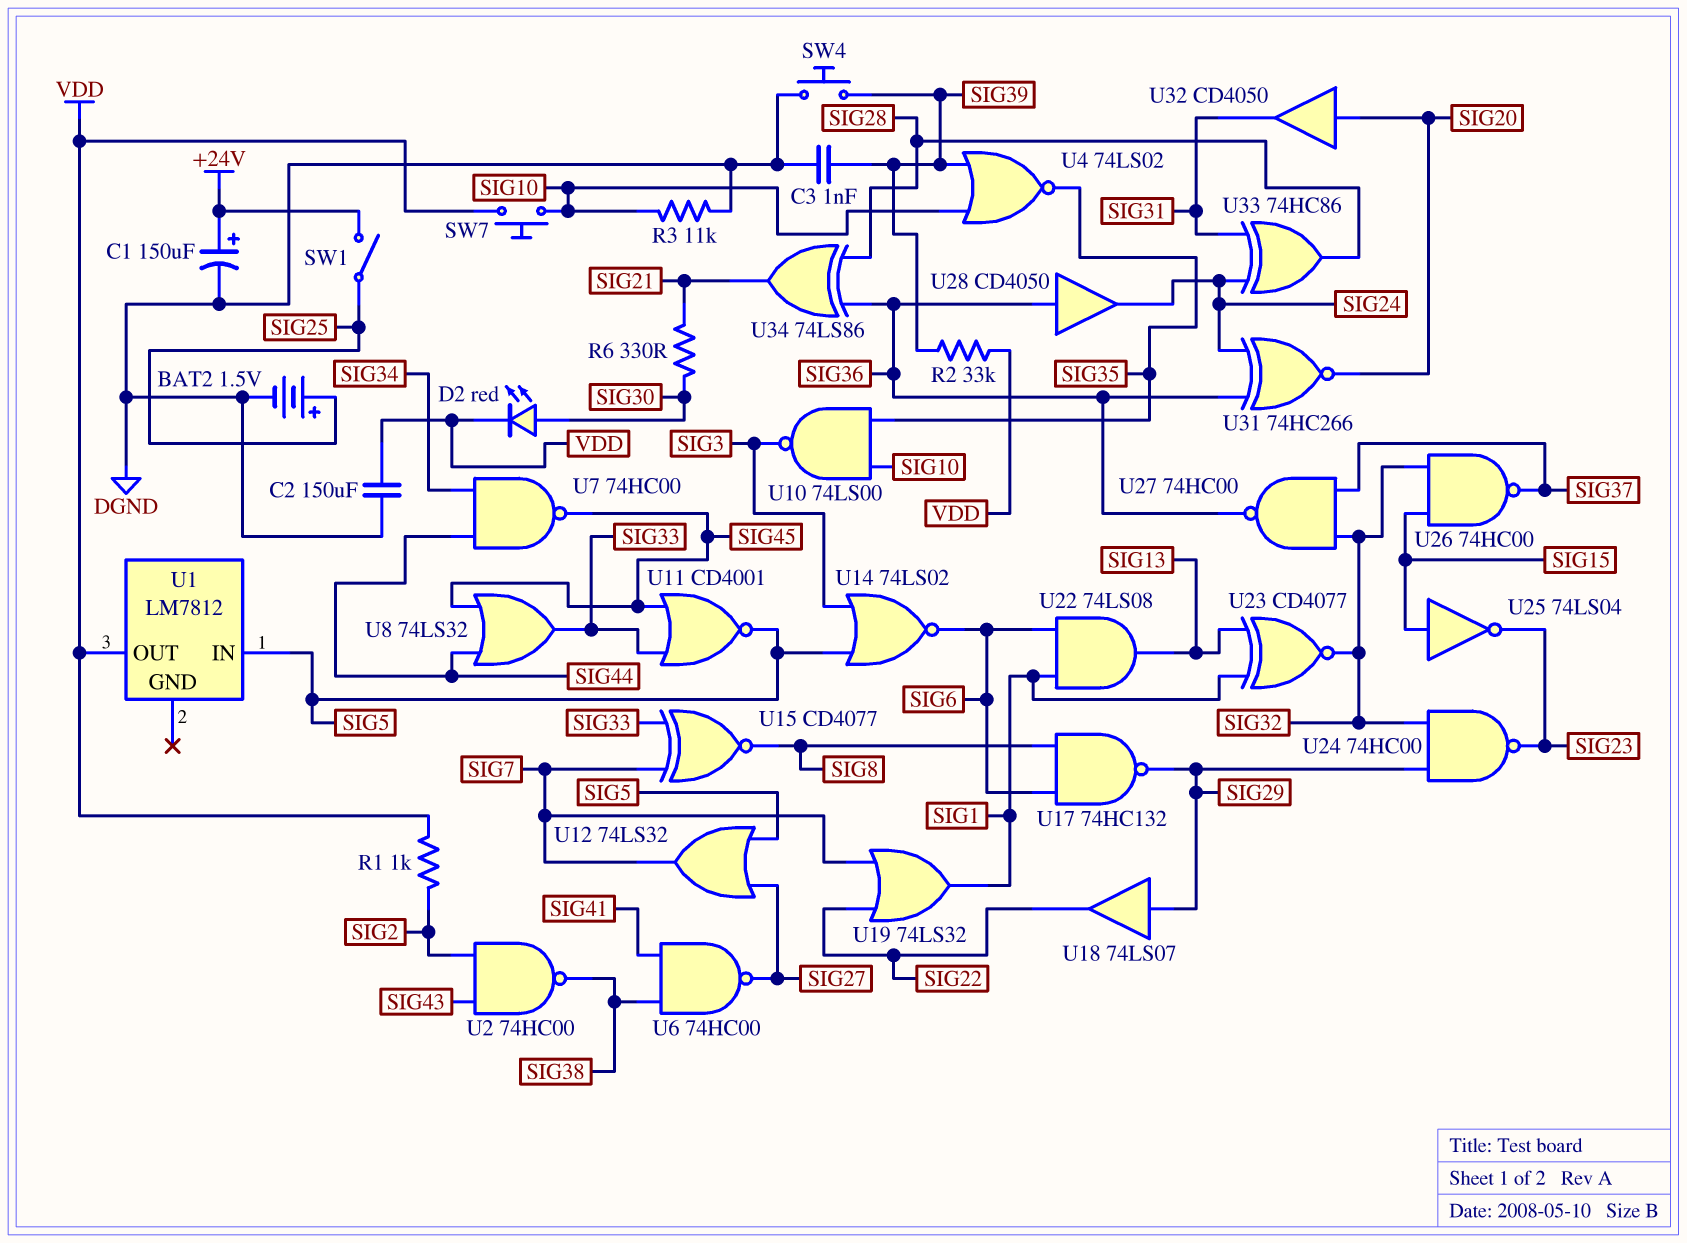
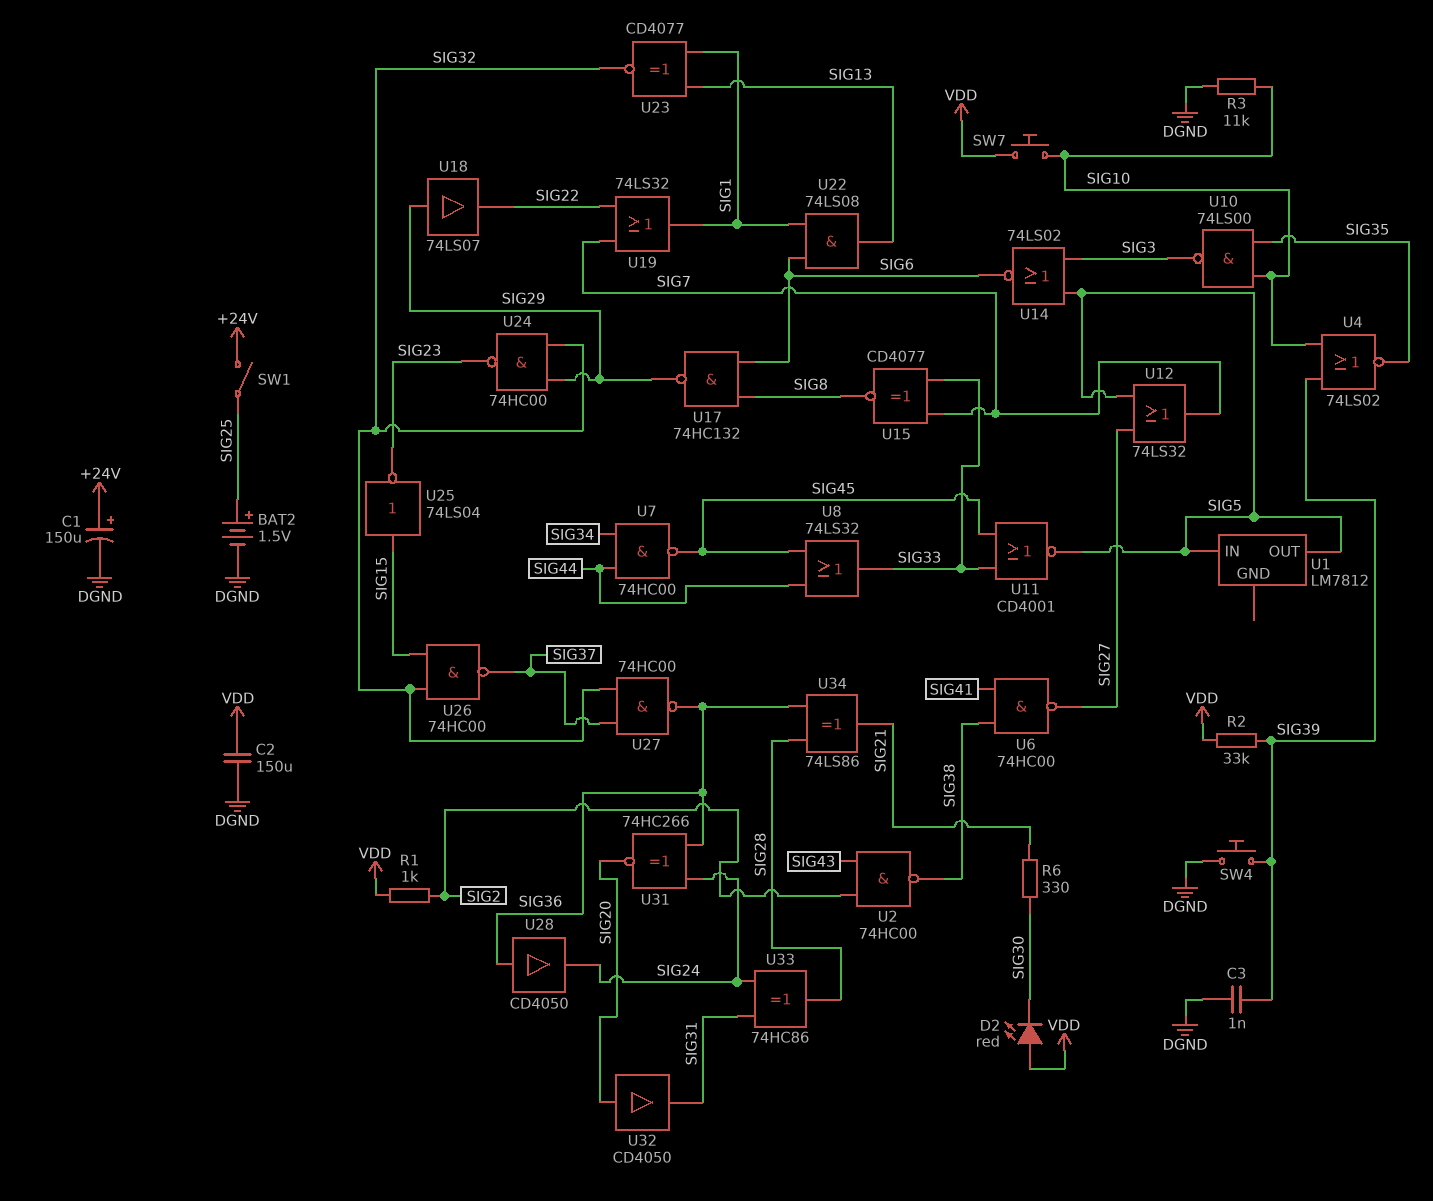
D2: LED red (A SIG30, K VDD) -> LED red (A VDD, K SIG30)
U1 pin OUT: VDD -> SIG5

